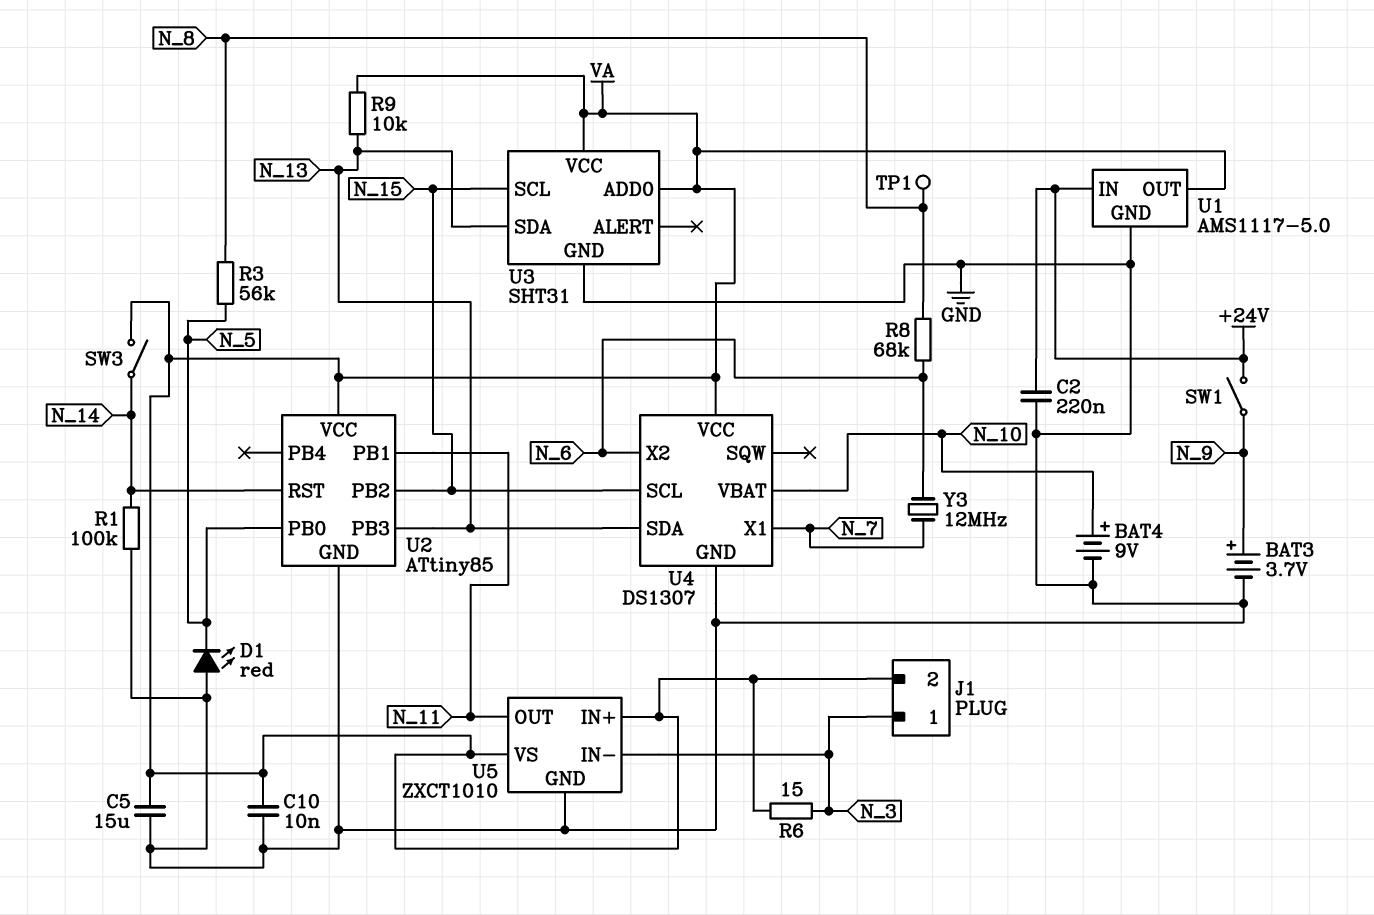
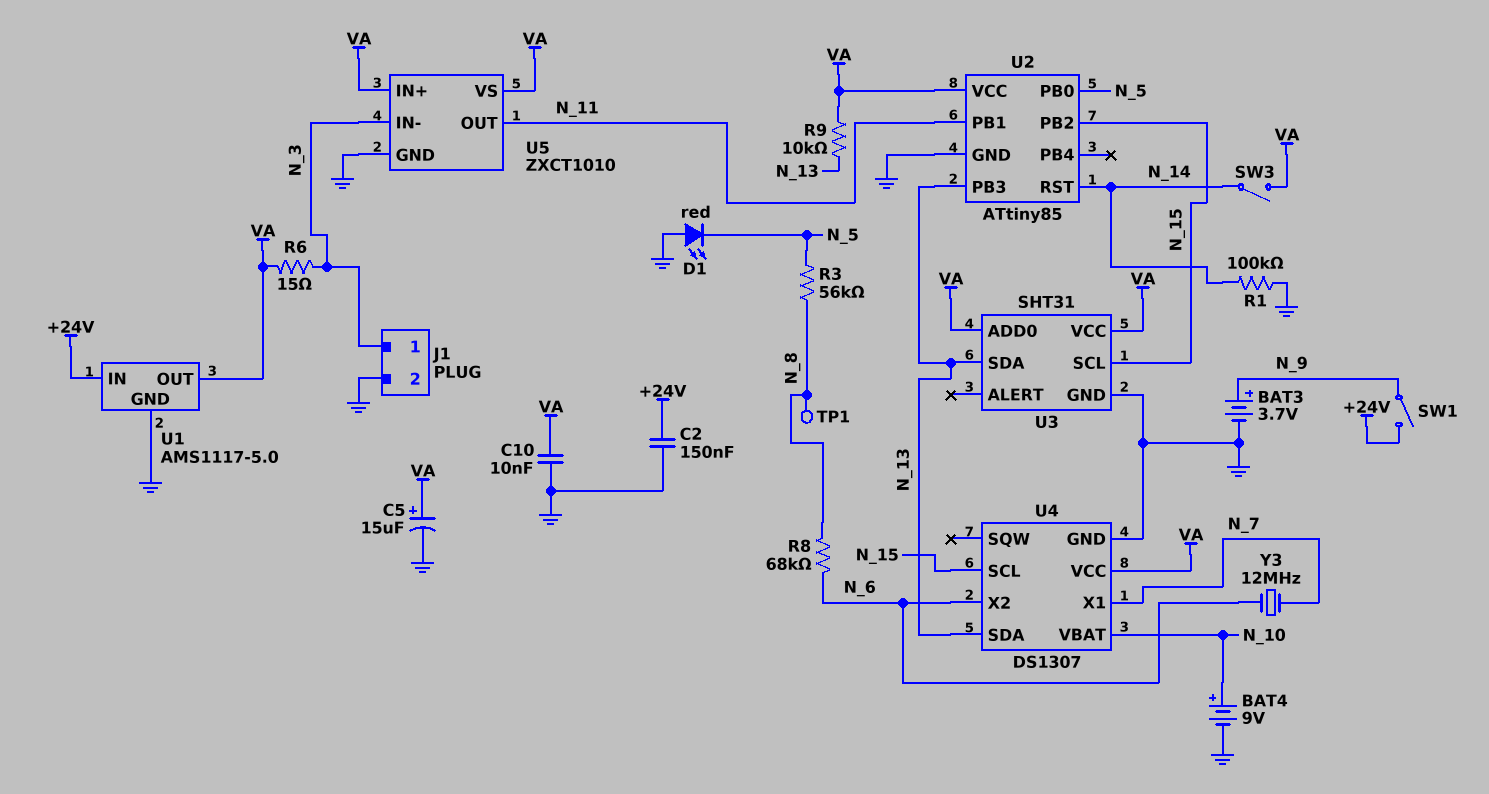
C2: 220nF (+24V, GND) -> 150nF (+24V, GND)
C5: 15uF (GND, VA) -> 15uF (plus VA, minus GND)
J1 pin 2: VA -> GND

